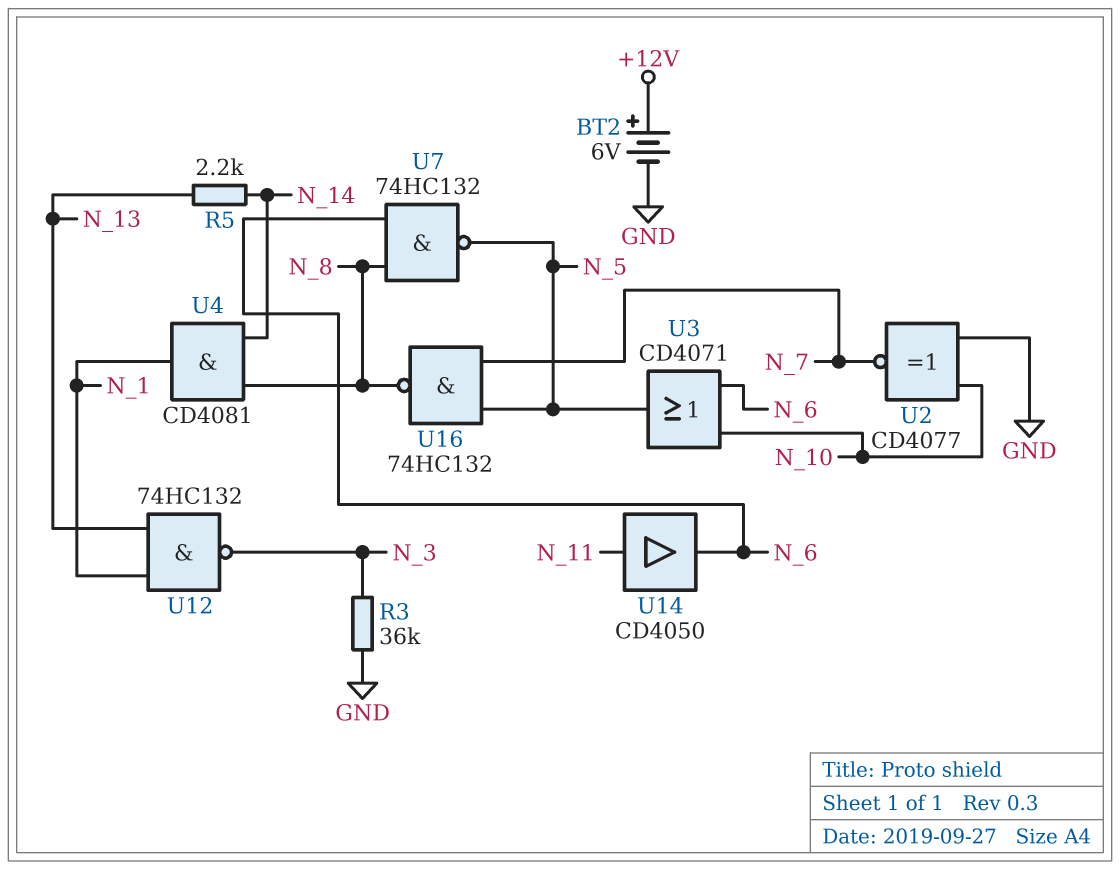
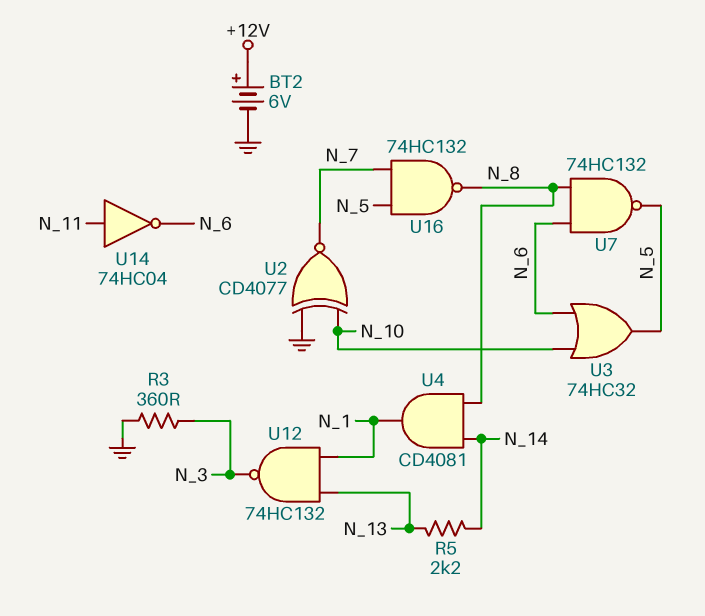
R3: 36k (GND, N_3) -> 360 (GND, N_3)
U3: OR CD4071 (in N_6, in N_10, out N_5) -> OR 74HC32 (in N_6, in N_10, out N_5)
U14: buffer CD4050 (in N_11, out N_6) -> NOT 74HC04 (in N_11, out N_6)

